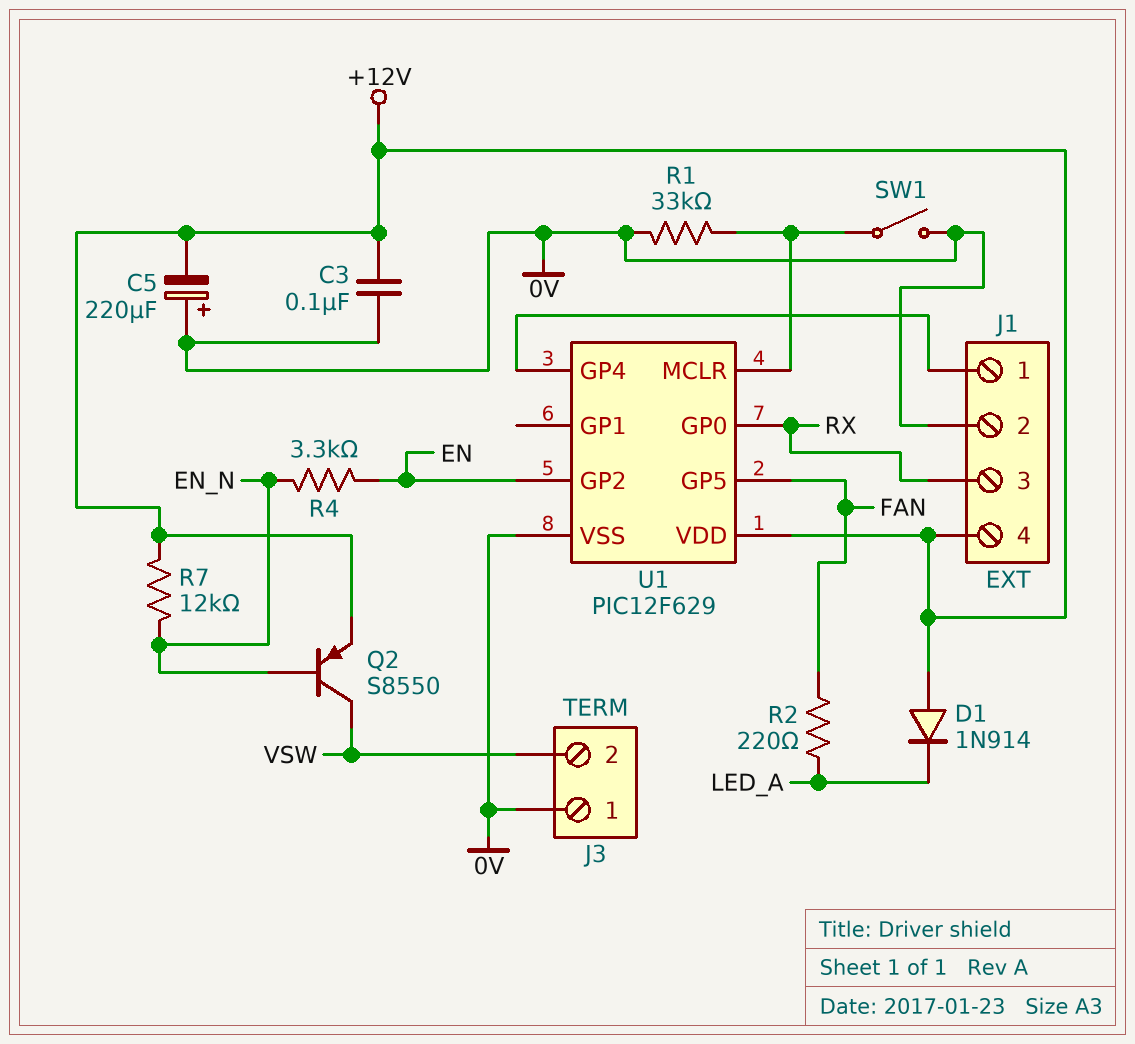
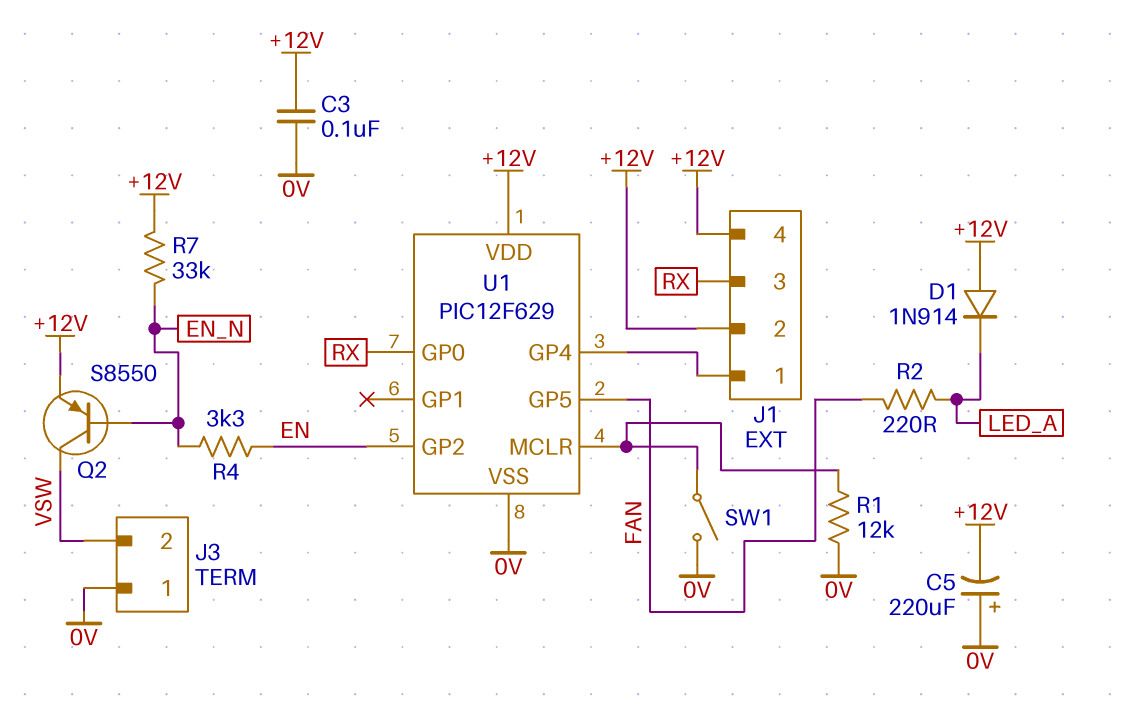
J1 pin 2: 0V -> +12V
R1: 33k (0V, U1/MCLR) -> 12k (0V, U1/MCLR)
R7: 12k (+12V, EN_N) -> 33k (+12V, EN_N)

